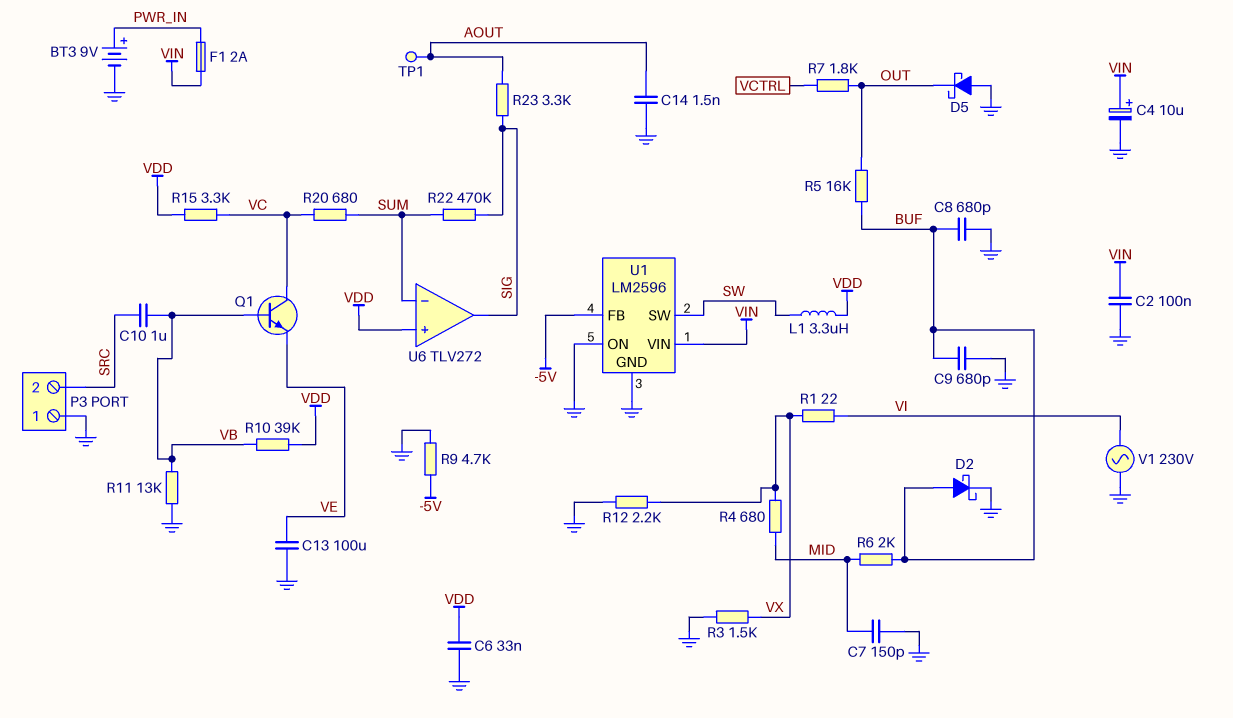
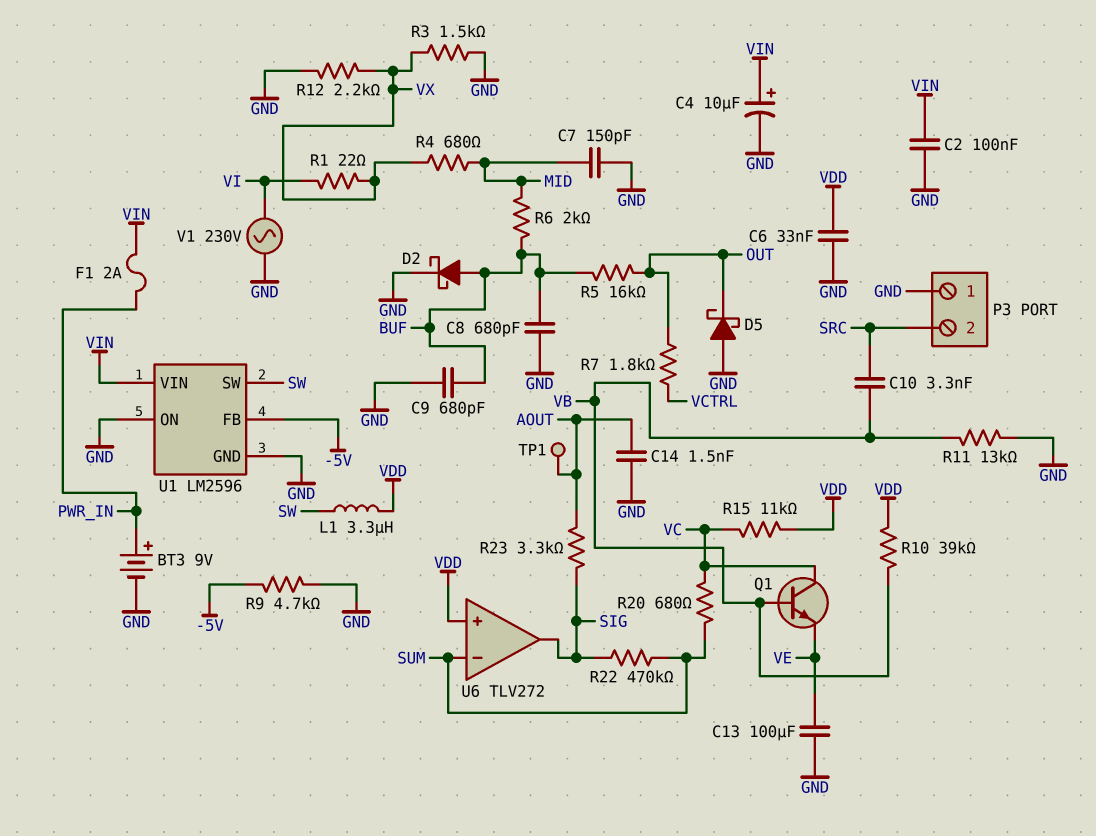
C10: 1uF (SRC, VB) -> 3.3nF (SRC, VB)
R15: 3.3k (VC, VDD) -> 11k (VC, VDD)

